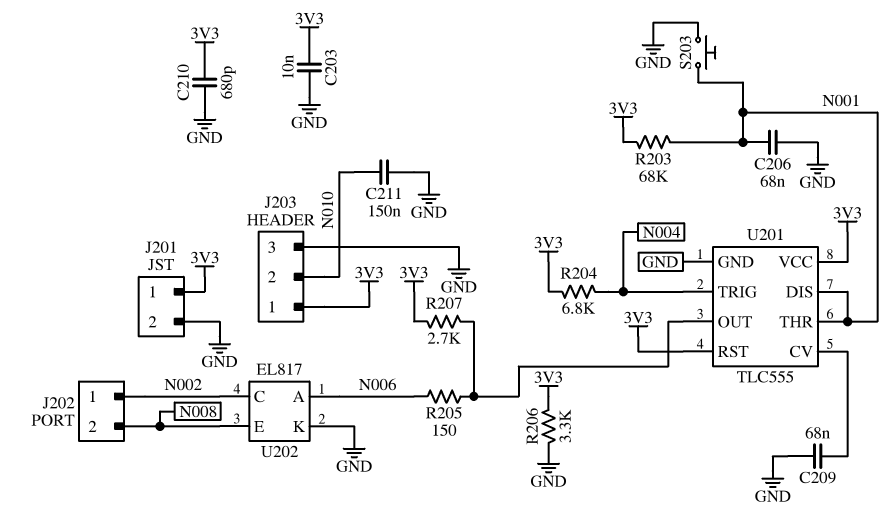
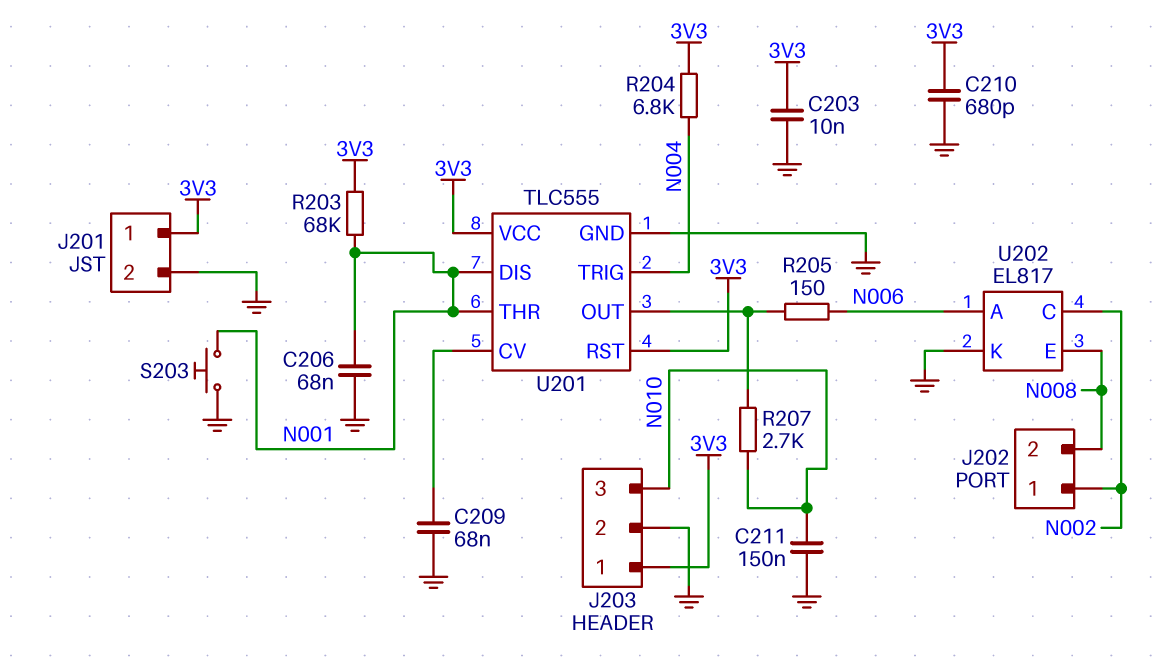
J203 pin 2: N010 -> GND
J203 pin 3: GND -> N010
R206: 3.3k (3V3, GND) -> none
R207: 2.7k (3V3, U201/OUT) -> 2.7k (N010, U201/OUT)

